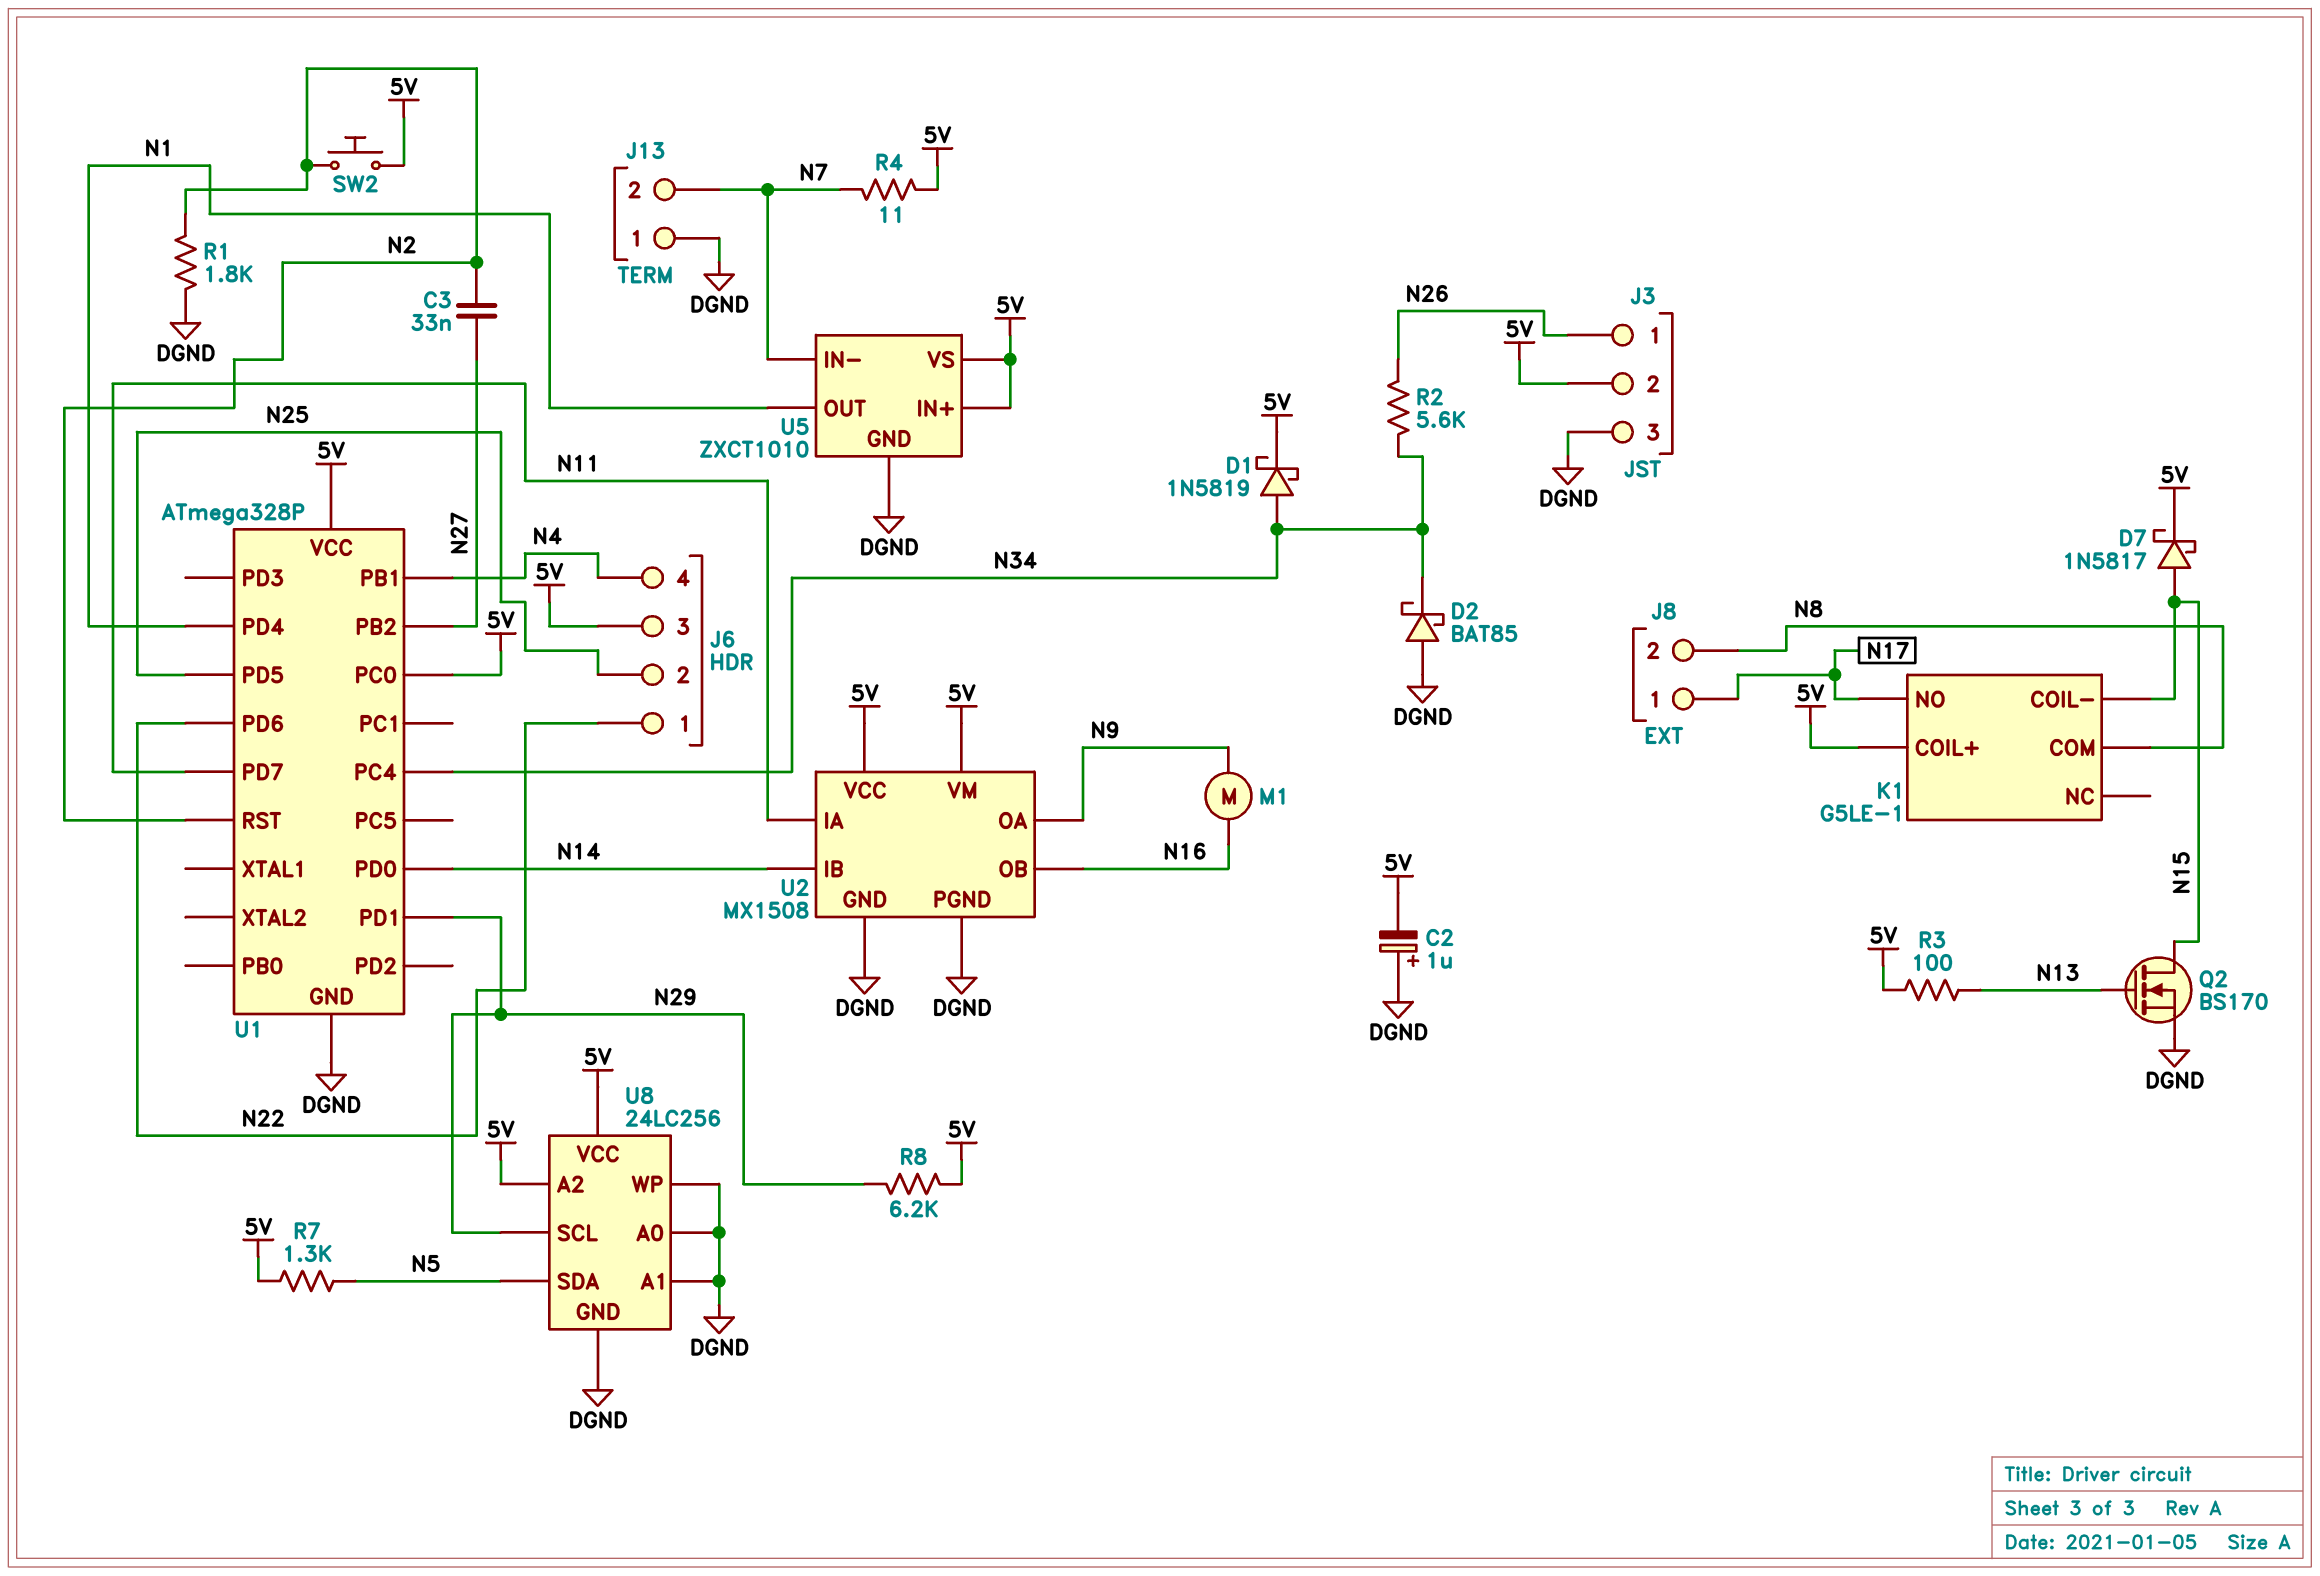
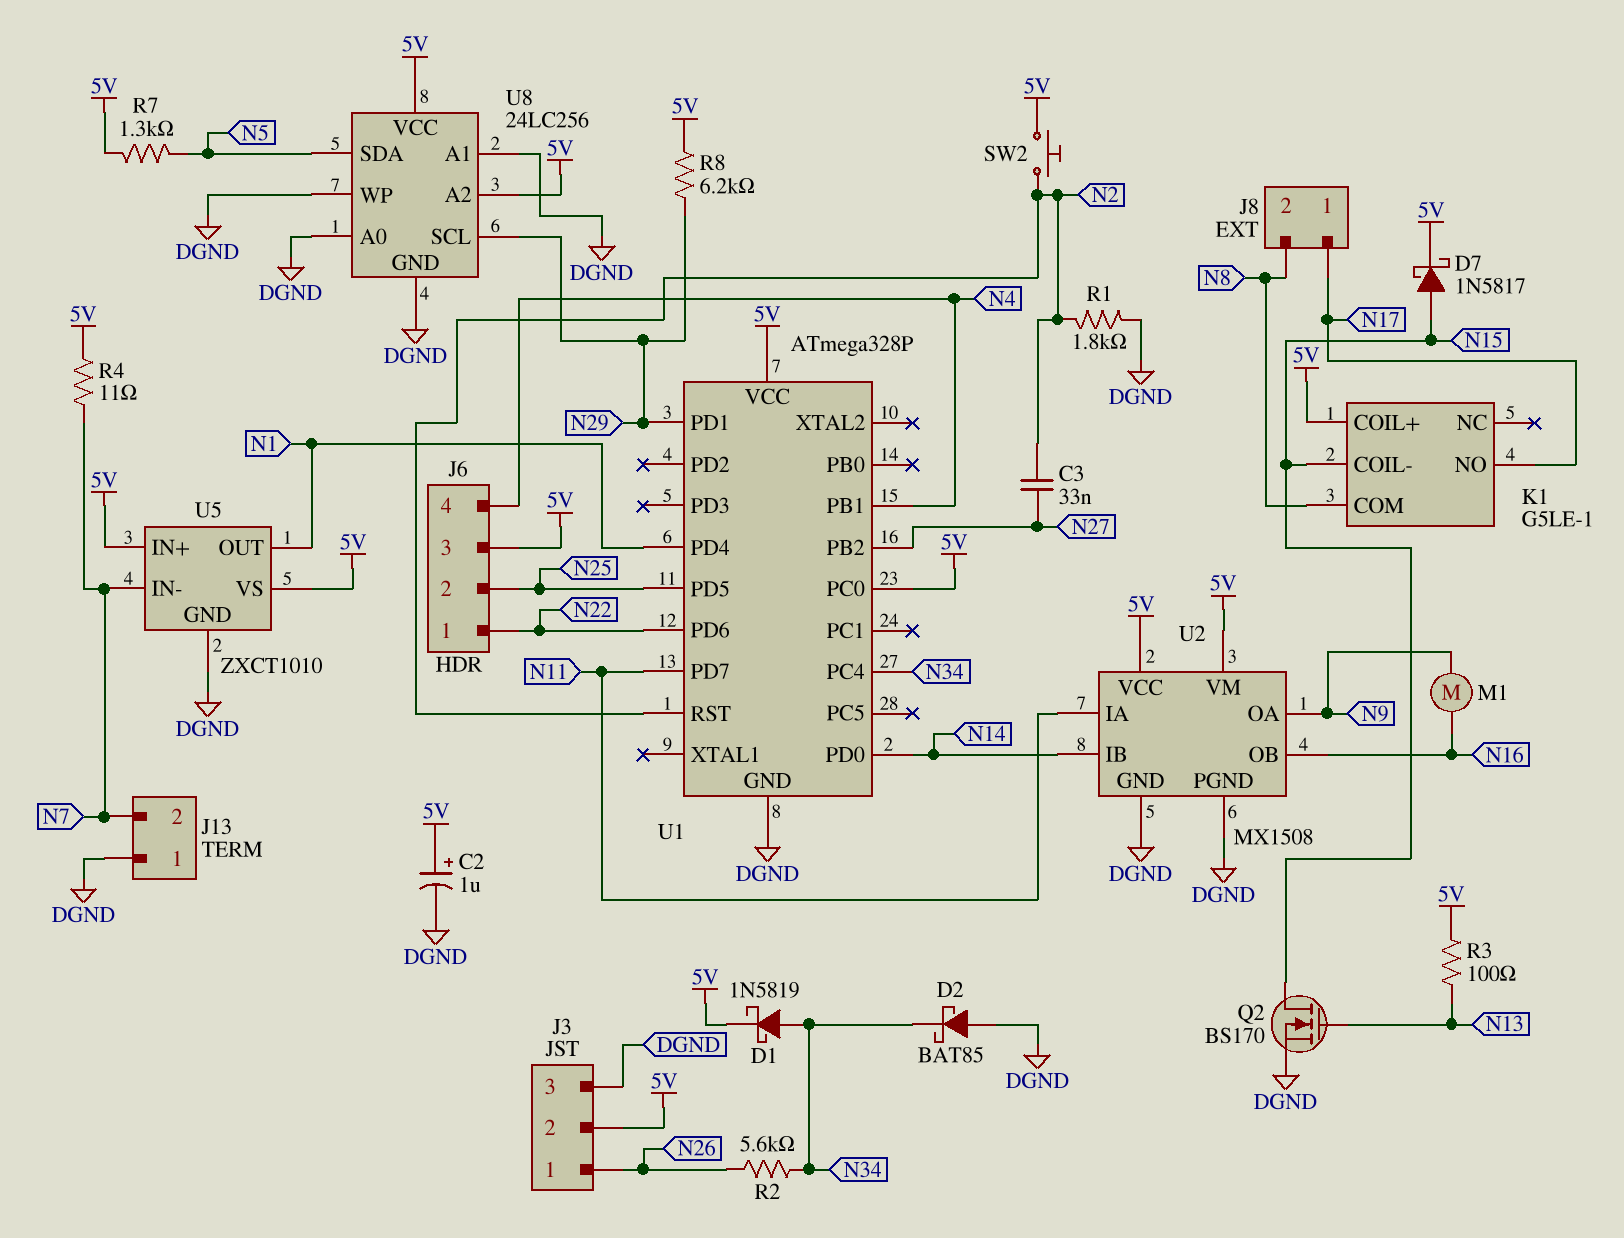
C2: 1uF (plus DGND, minus 5V) -> 1uF (plus 5V, minus DGND)

